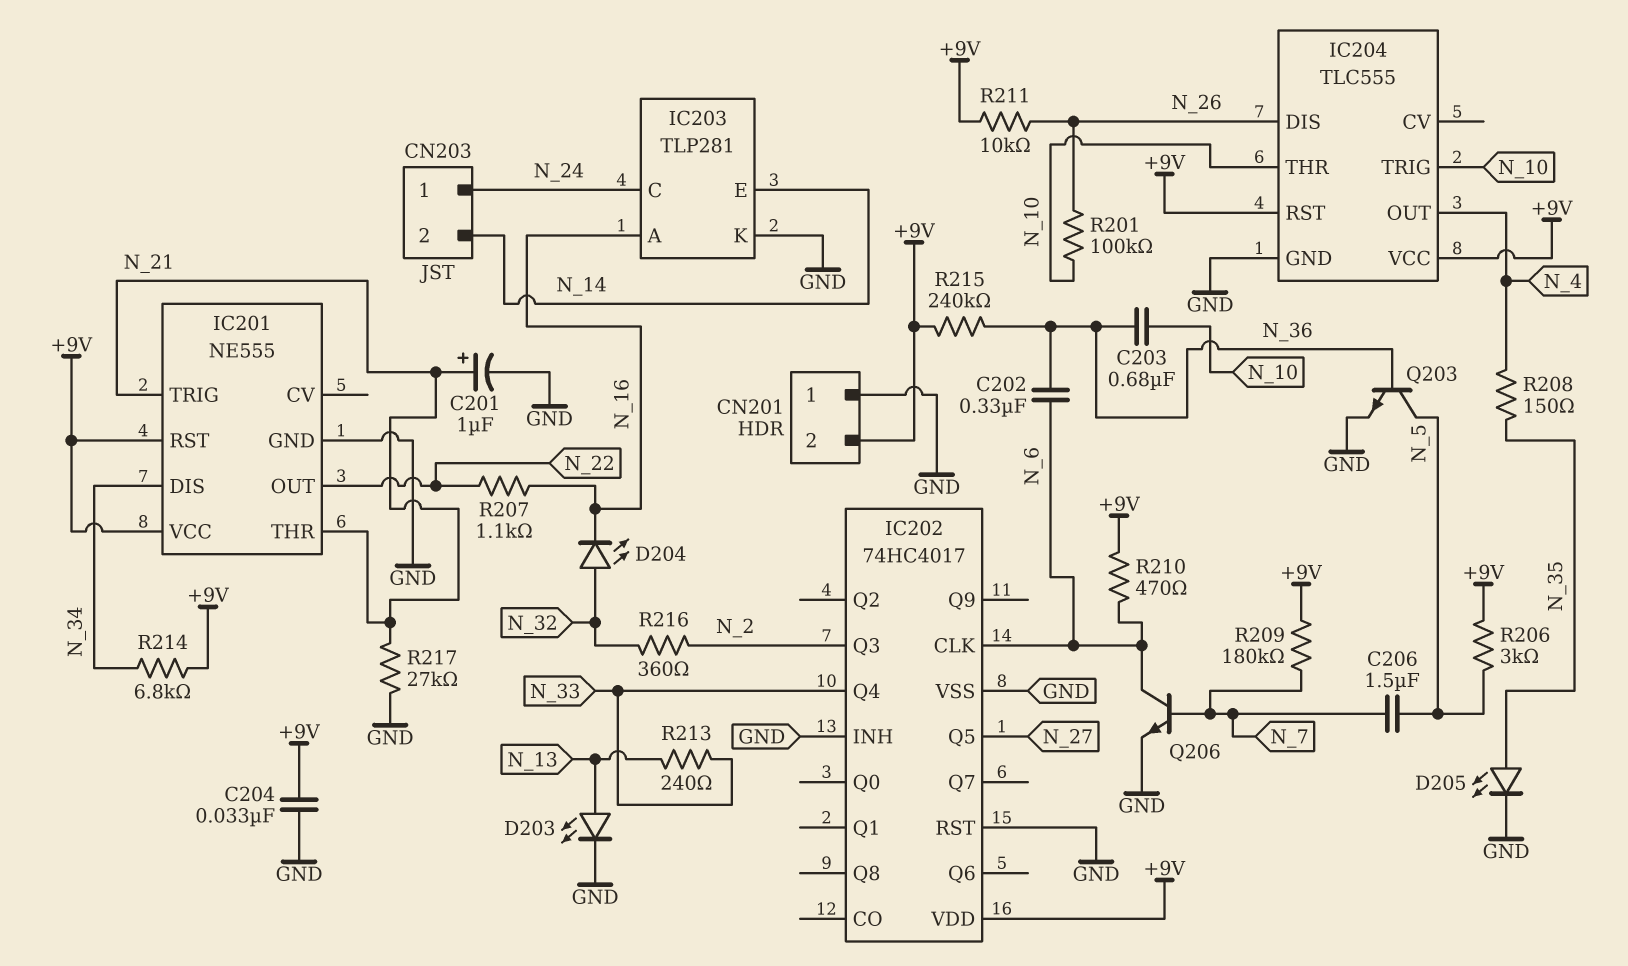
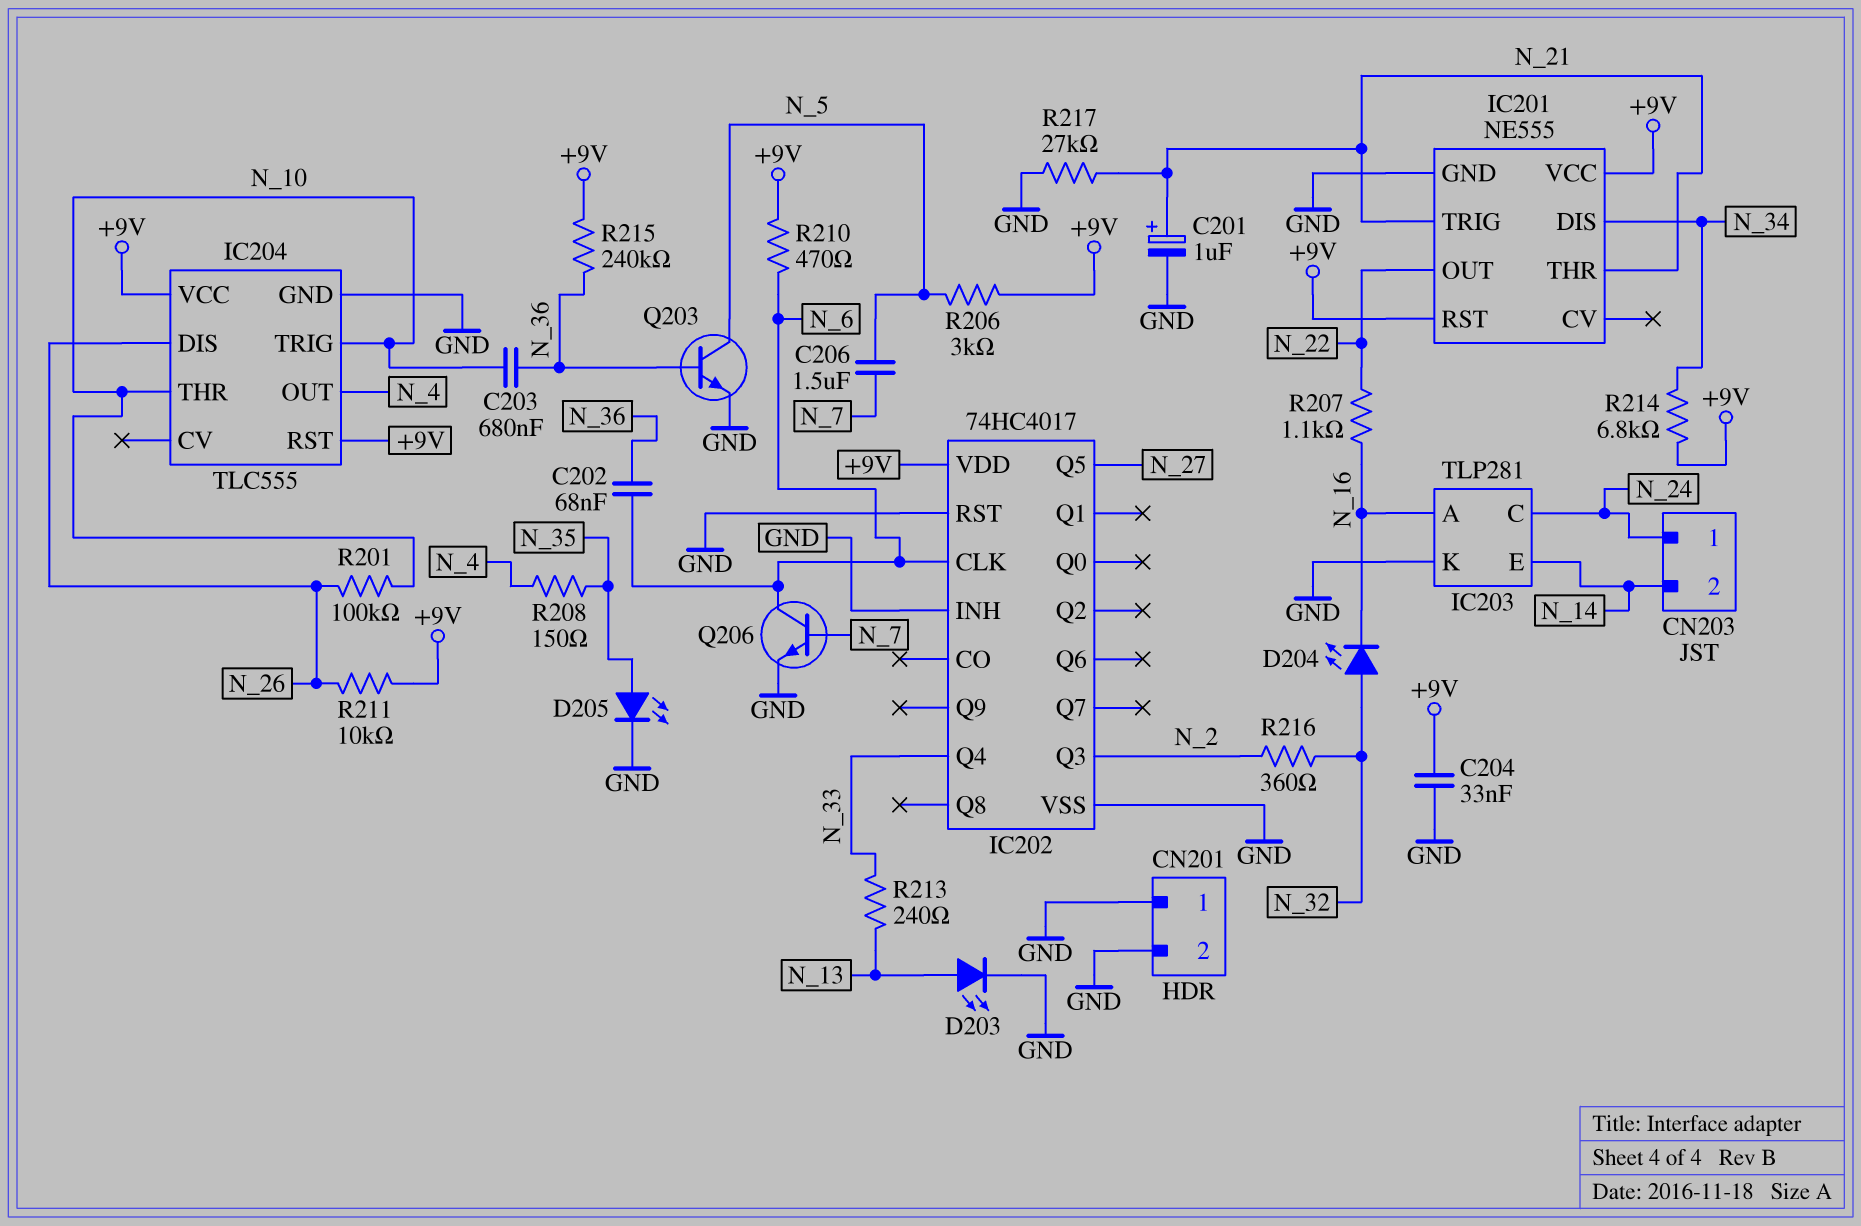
C202: 330nF (N_6, N_36) -> 68nF (N_6, N_36)
CN201 pin 2: +9V -> GND
R209: 180k (+9V, N_7) -> none

